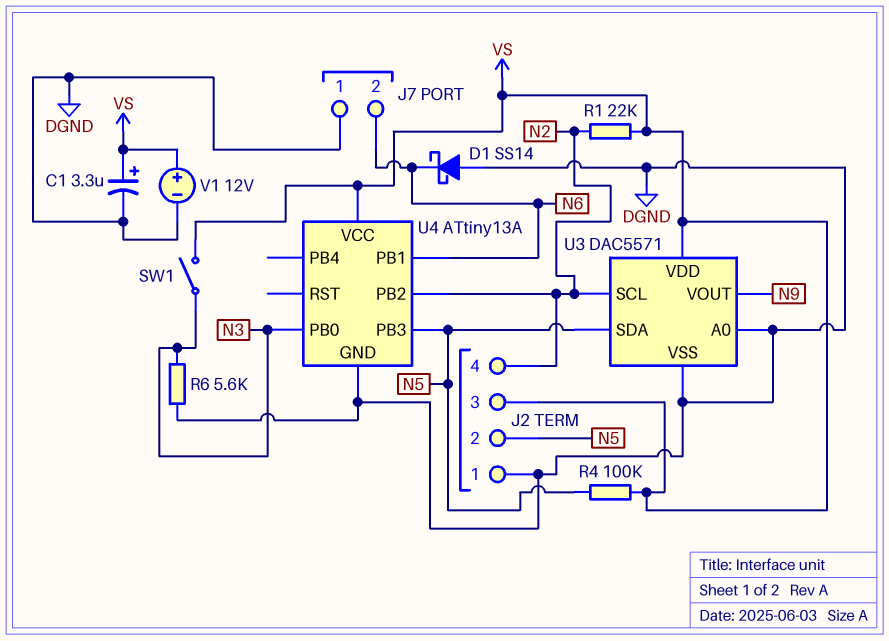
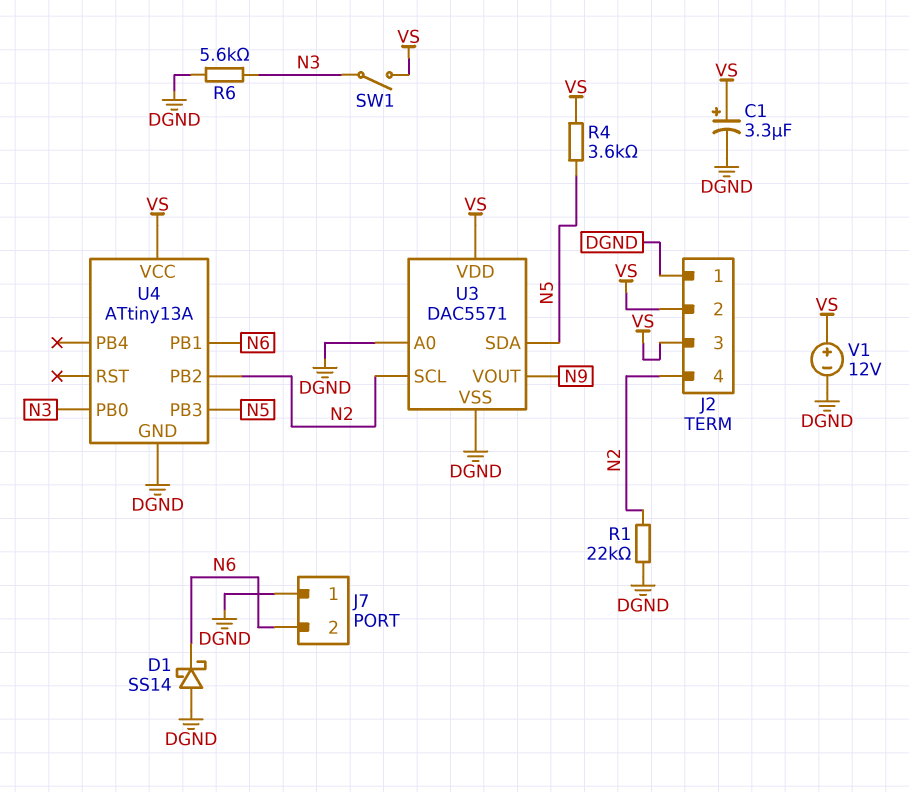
J2 pin 2: N5 -> VS
R1: 22k (N2, VS) -> 22k (DGND, N2)
R4: 100k (N5, VS) -> 3.6k (N5, VS)

